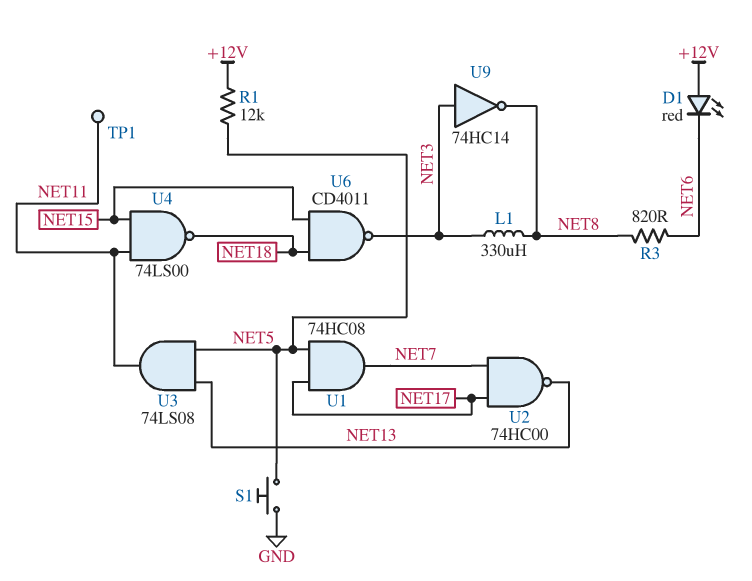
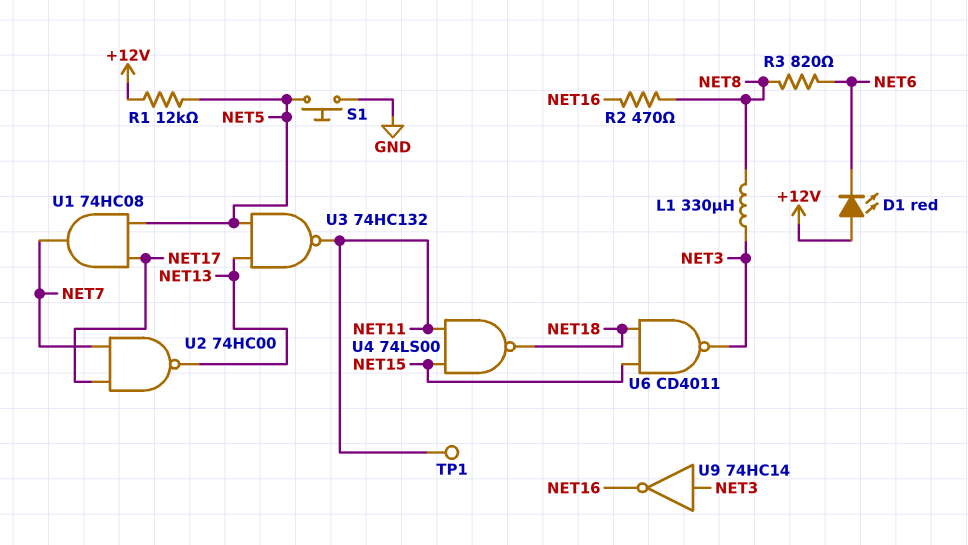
R2: none -> 470 (NET8, NET16)
U3: AND 74LS08 (in NET5, in NET13, out NET11) -> NAND 74HC132 (in NET5, in NET13, out NET11)
U9: NOT 74HC14 (in NET3, out NET8) -> NOT 74HC14 (in NET3, out NET16)

